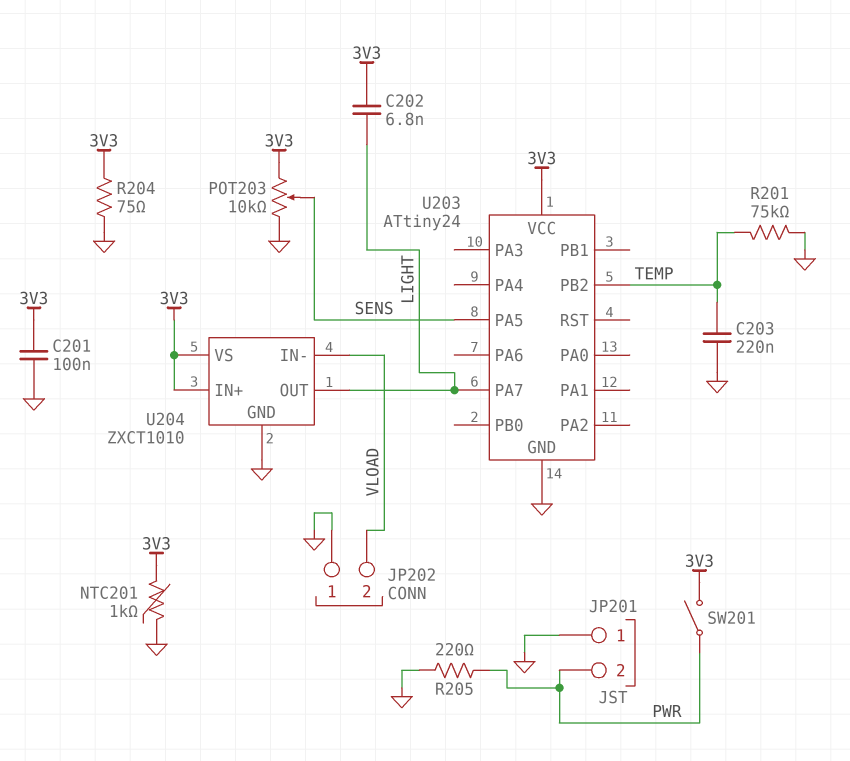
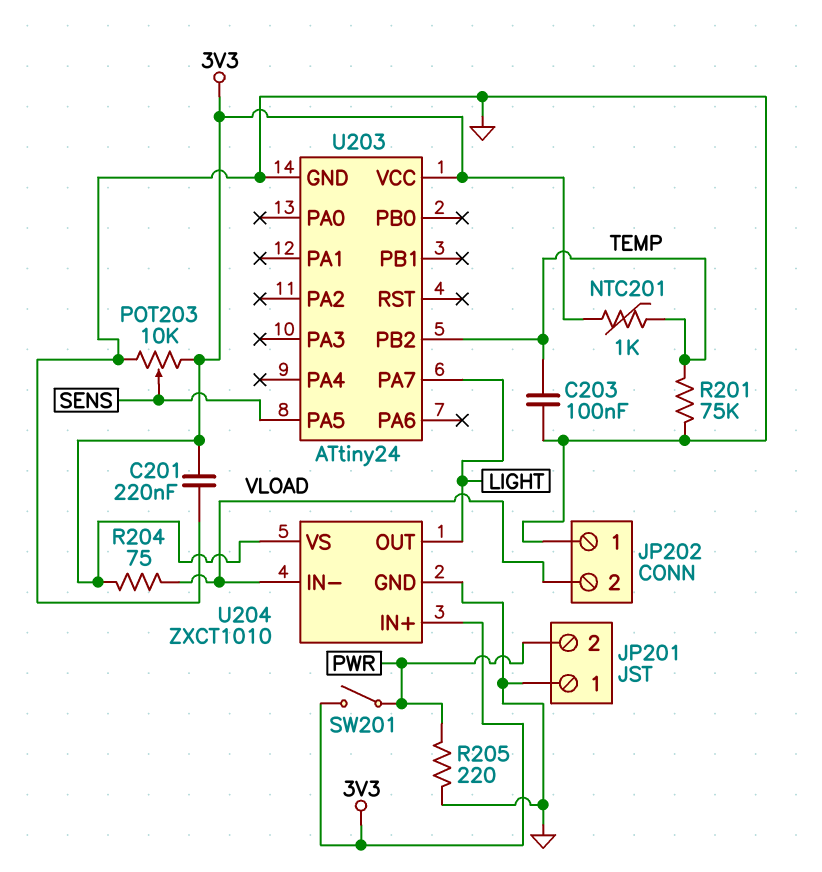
C201: 100nF (3V3, GND) -> 220nF (3V3, GND)
C202: 6.8nF (3V3, LIGHT) -> none
C203: 220nF (GND, TEMP) -> 100nF (GND, TEMP)
NTC201: 1k (3V3, GND) -> 1k (3V3, TEMP)
R204: 75 (3V3, GND) -> 75 (3V3, VLOAD)

